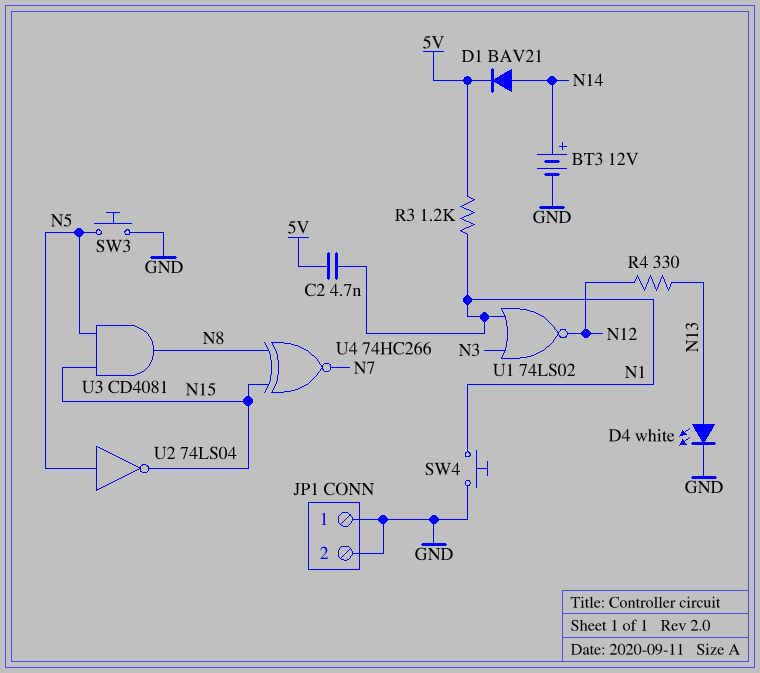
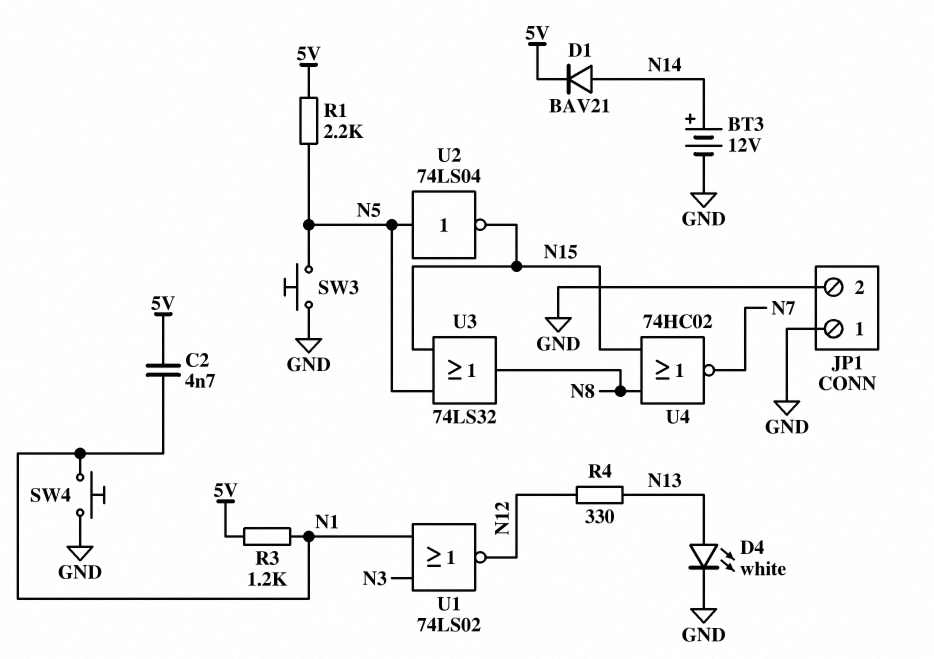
R1: none -> 2.2k (5V, N5)
U3: AND CD4081 (in N5, in N15, out N8) -> OR 74LS32 (in N5, in N15, out N8)
U4: XNOR 74HC266 (in N8, in N15, out N7) -> NOR 74HC02 (in N8, in N15, out N7)

